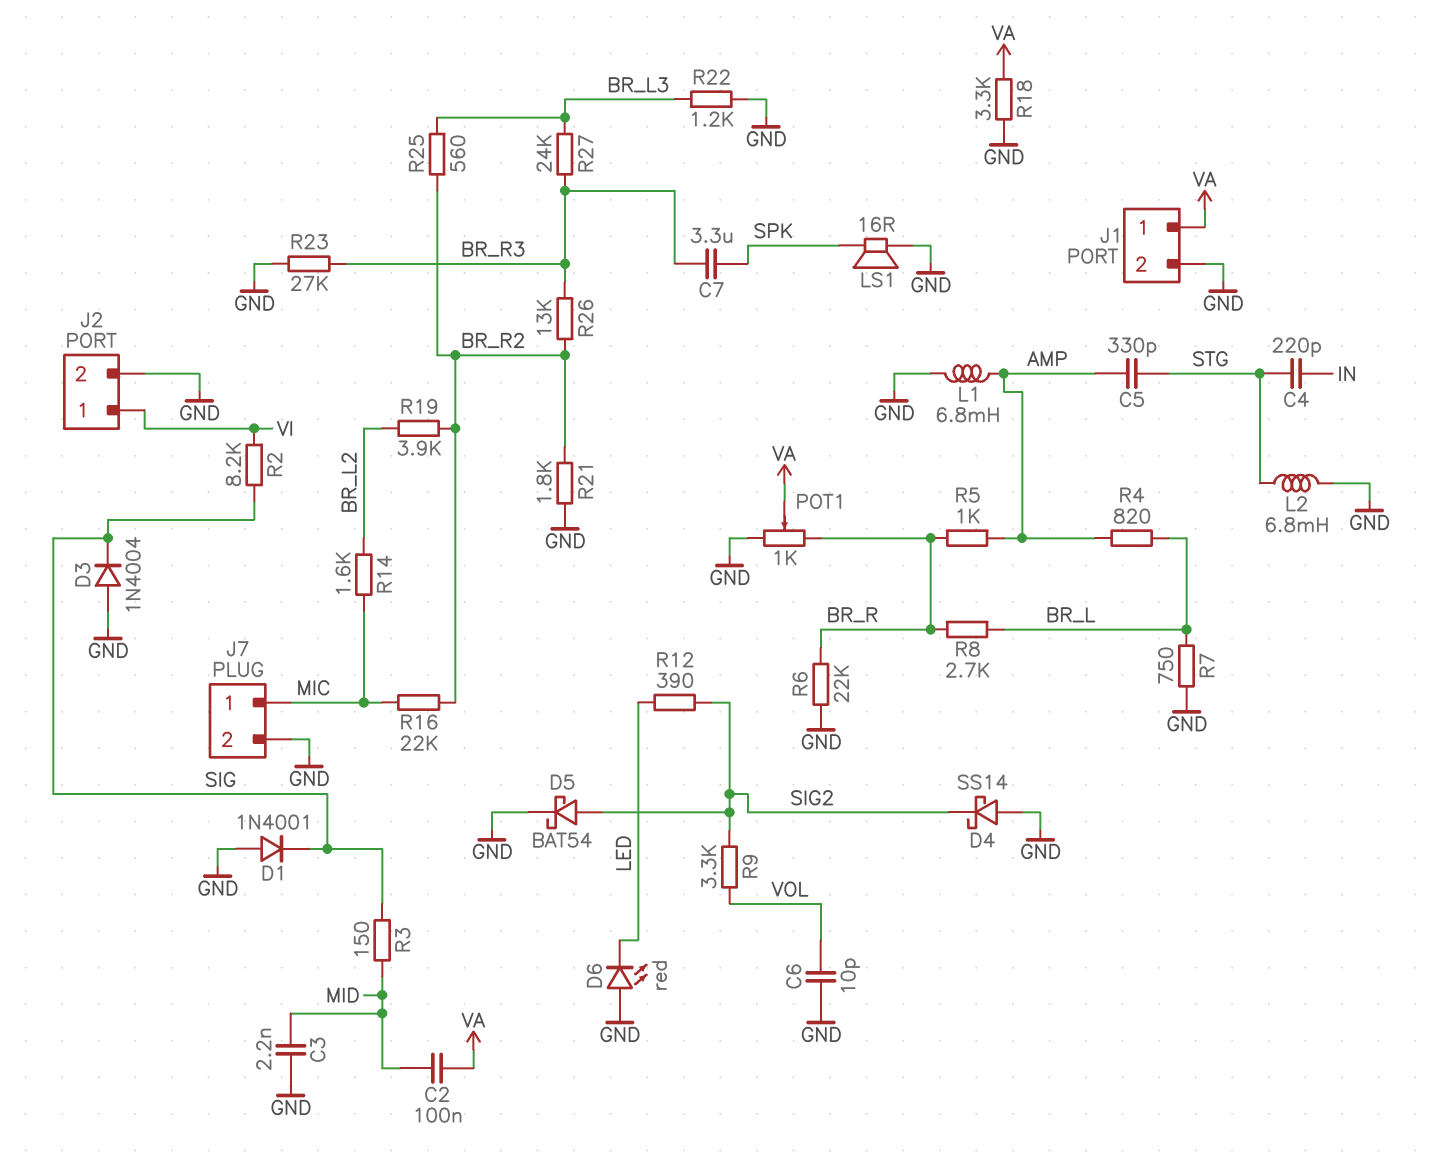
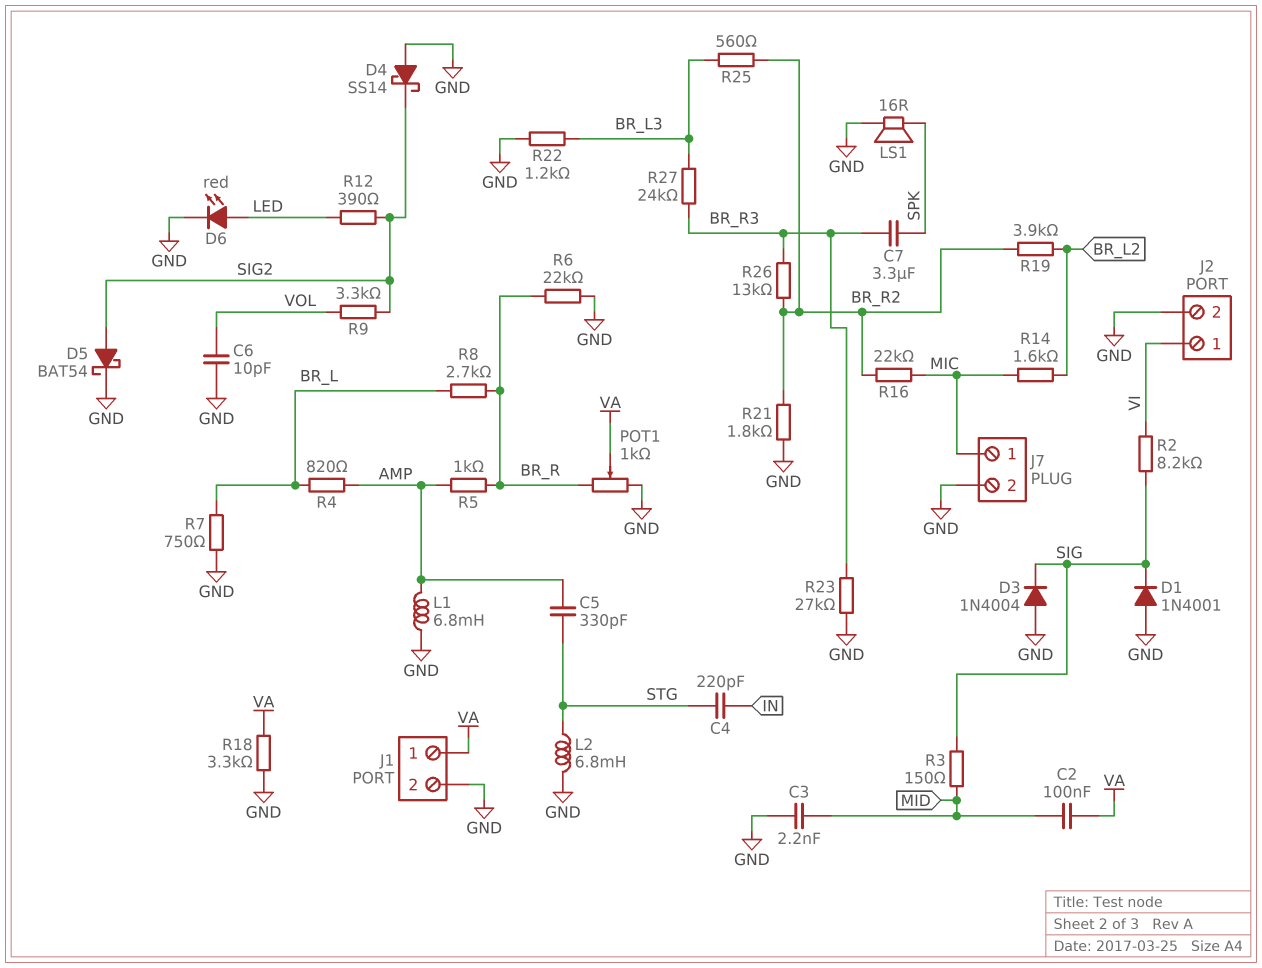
D6: LED red (A GND, K LED) -> LED red (A LED, K GND)

